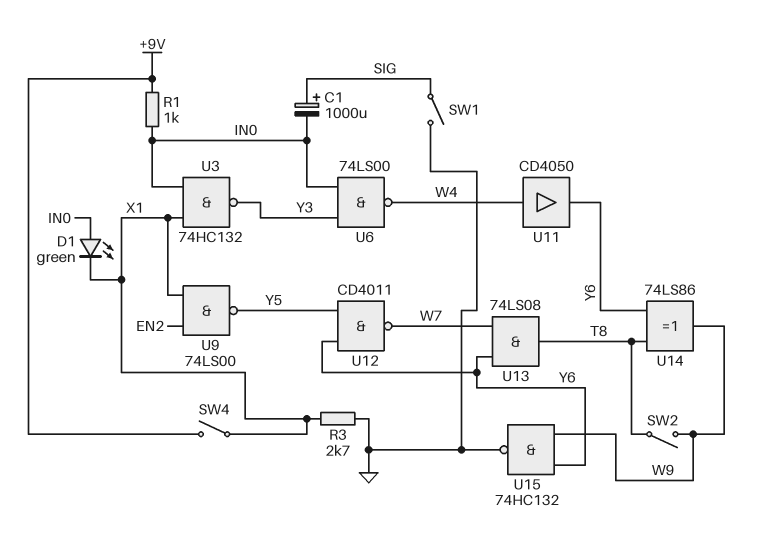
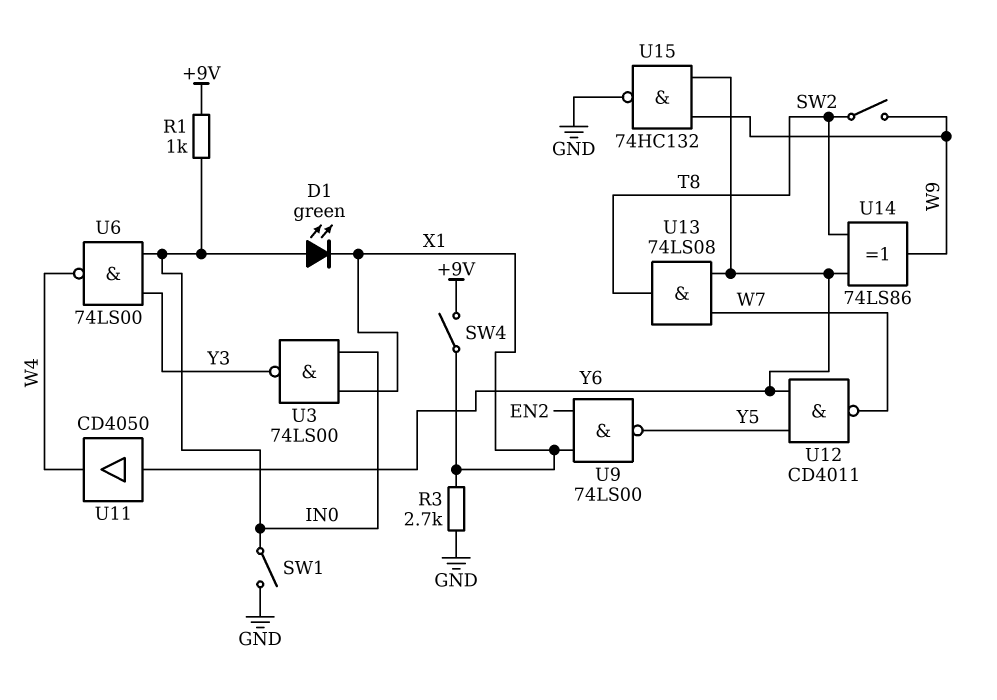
C1: 1000uF (plus SIG, minus IN0) -> none
SW1: switch (GND, SIG) -> switch (GND, IN0)
U3: NAND 74HC132 (in IN0, in X1, out Y3) -> NAND 74LS00 (in IN0, in X1, out Y3)
U11: buffer CD4050 (in W4, out Y6) -> buffer CD4050 (in Y6, out W4)

